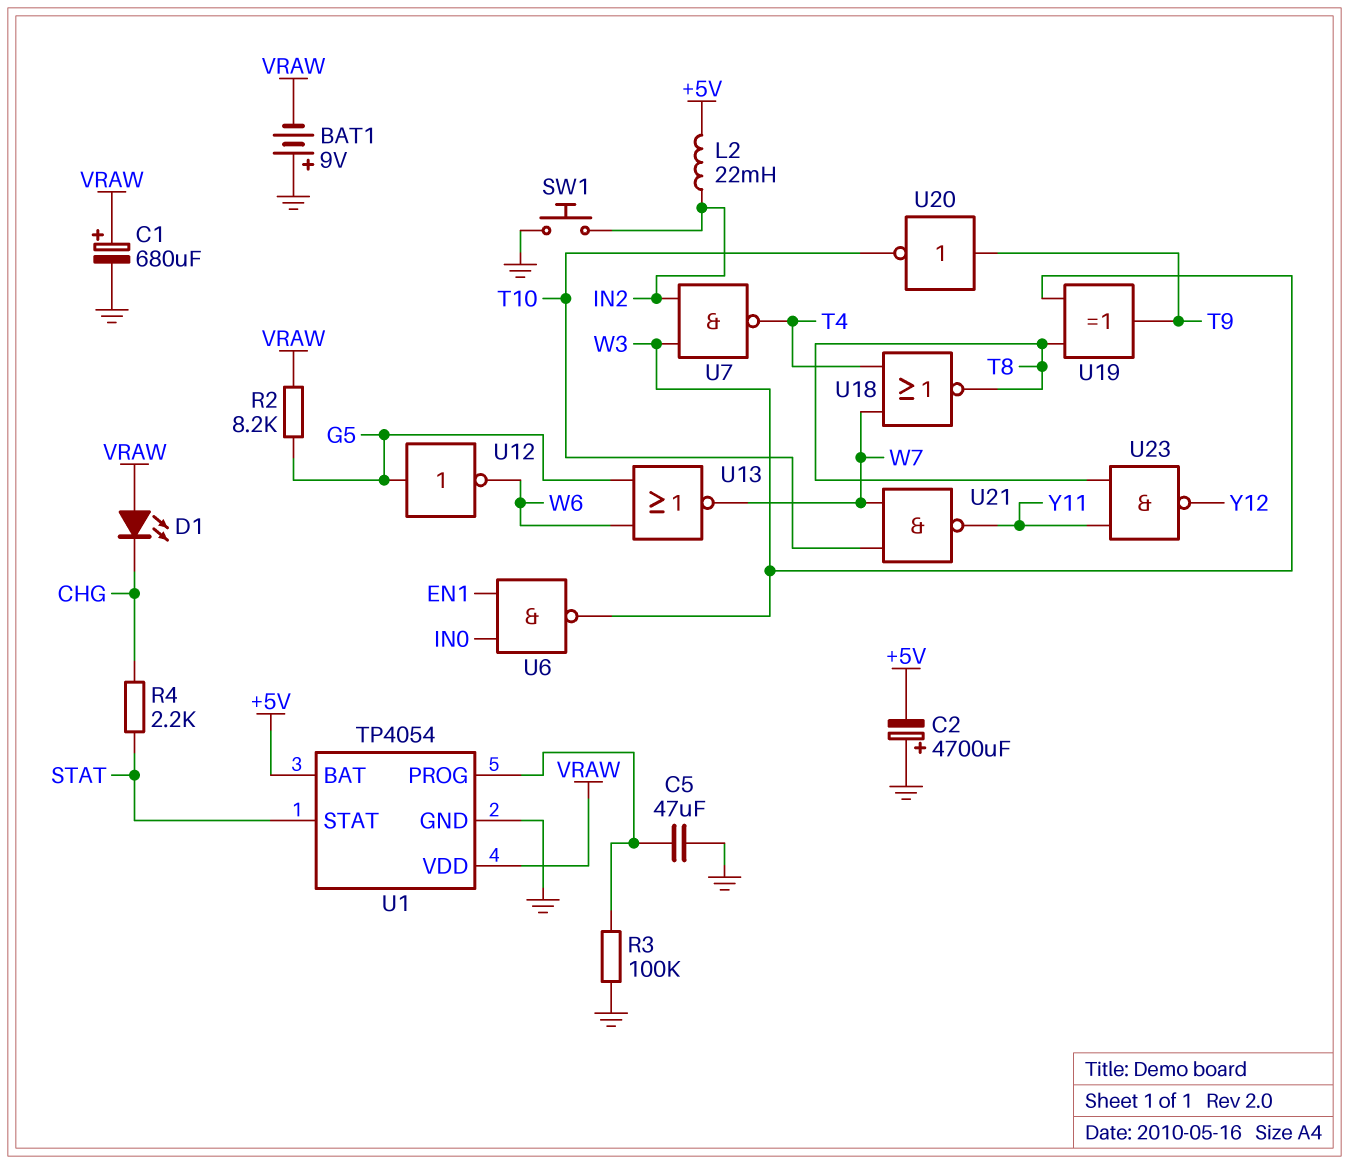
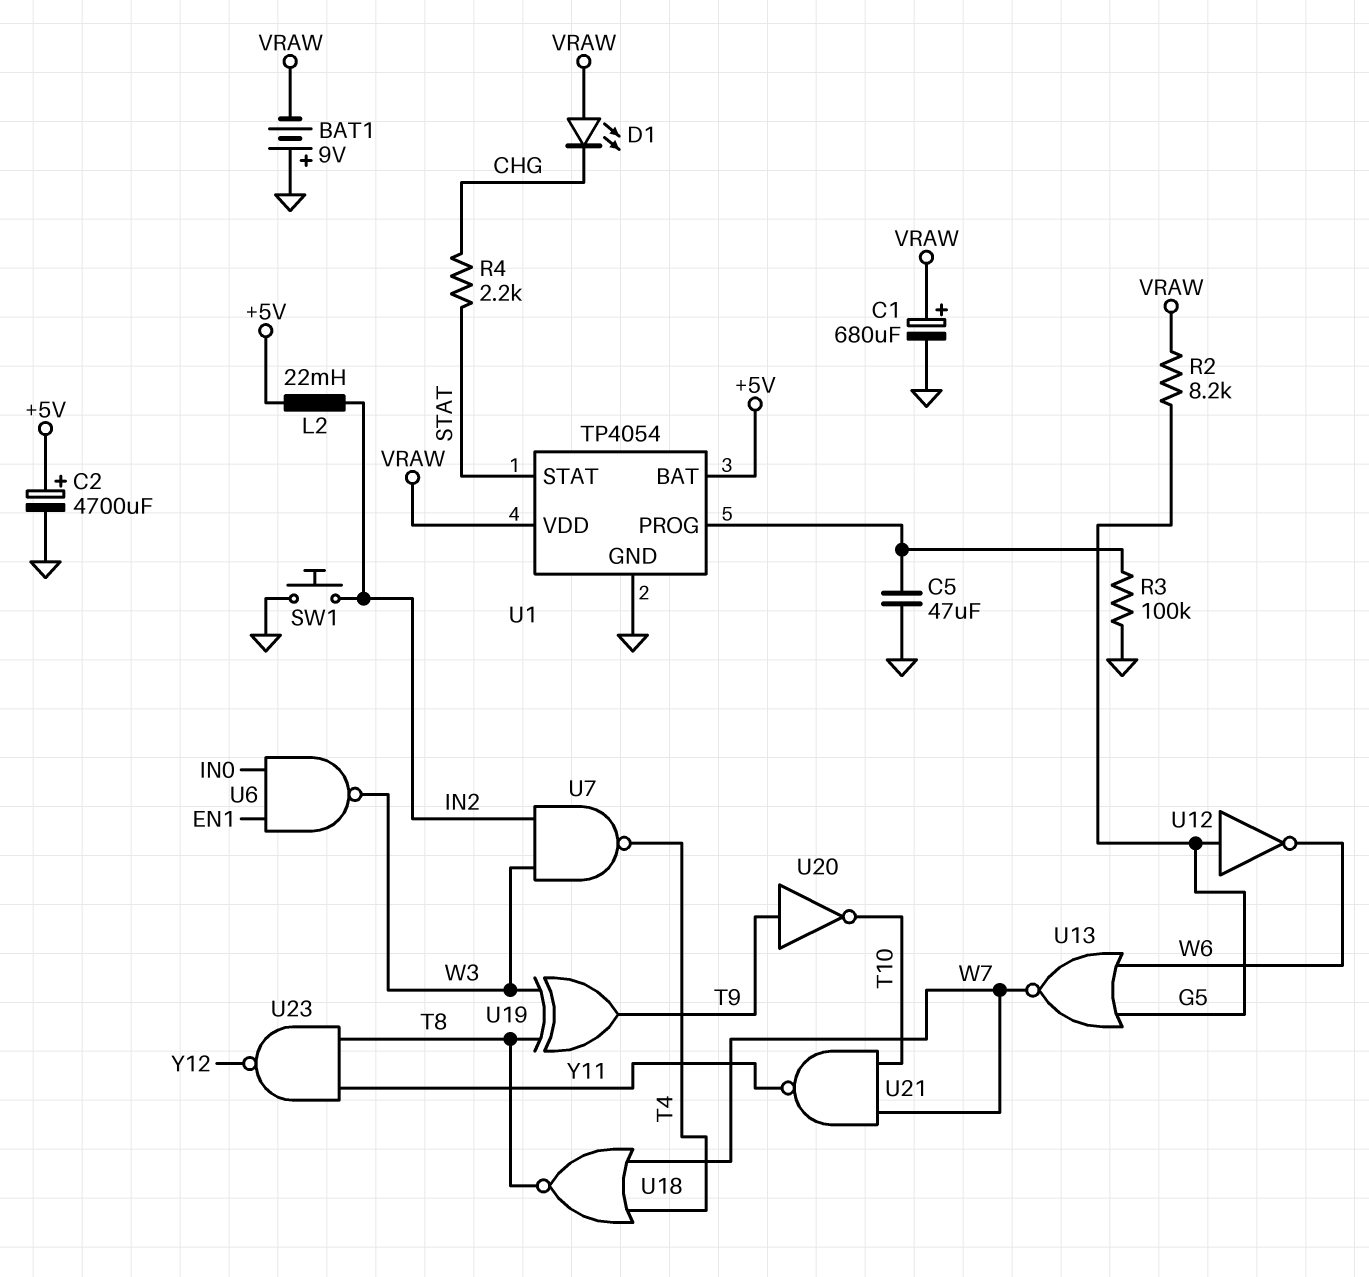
C2: 4700uF (plus GND, minus +5V) -> 4700uF (plus +5V, minus GND)

